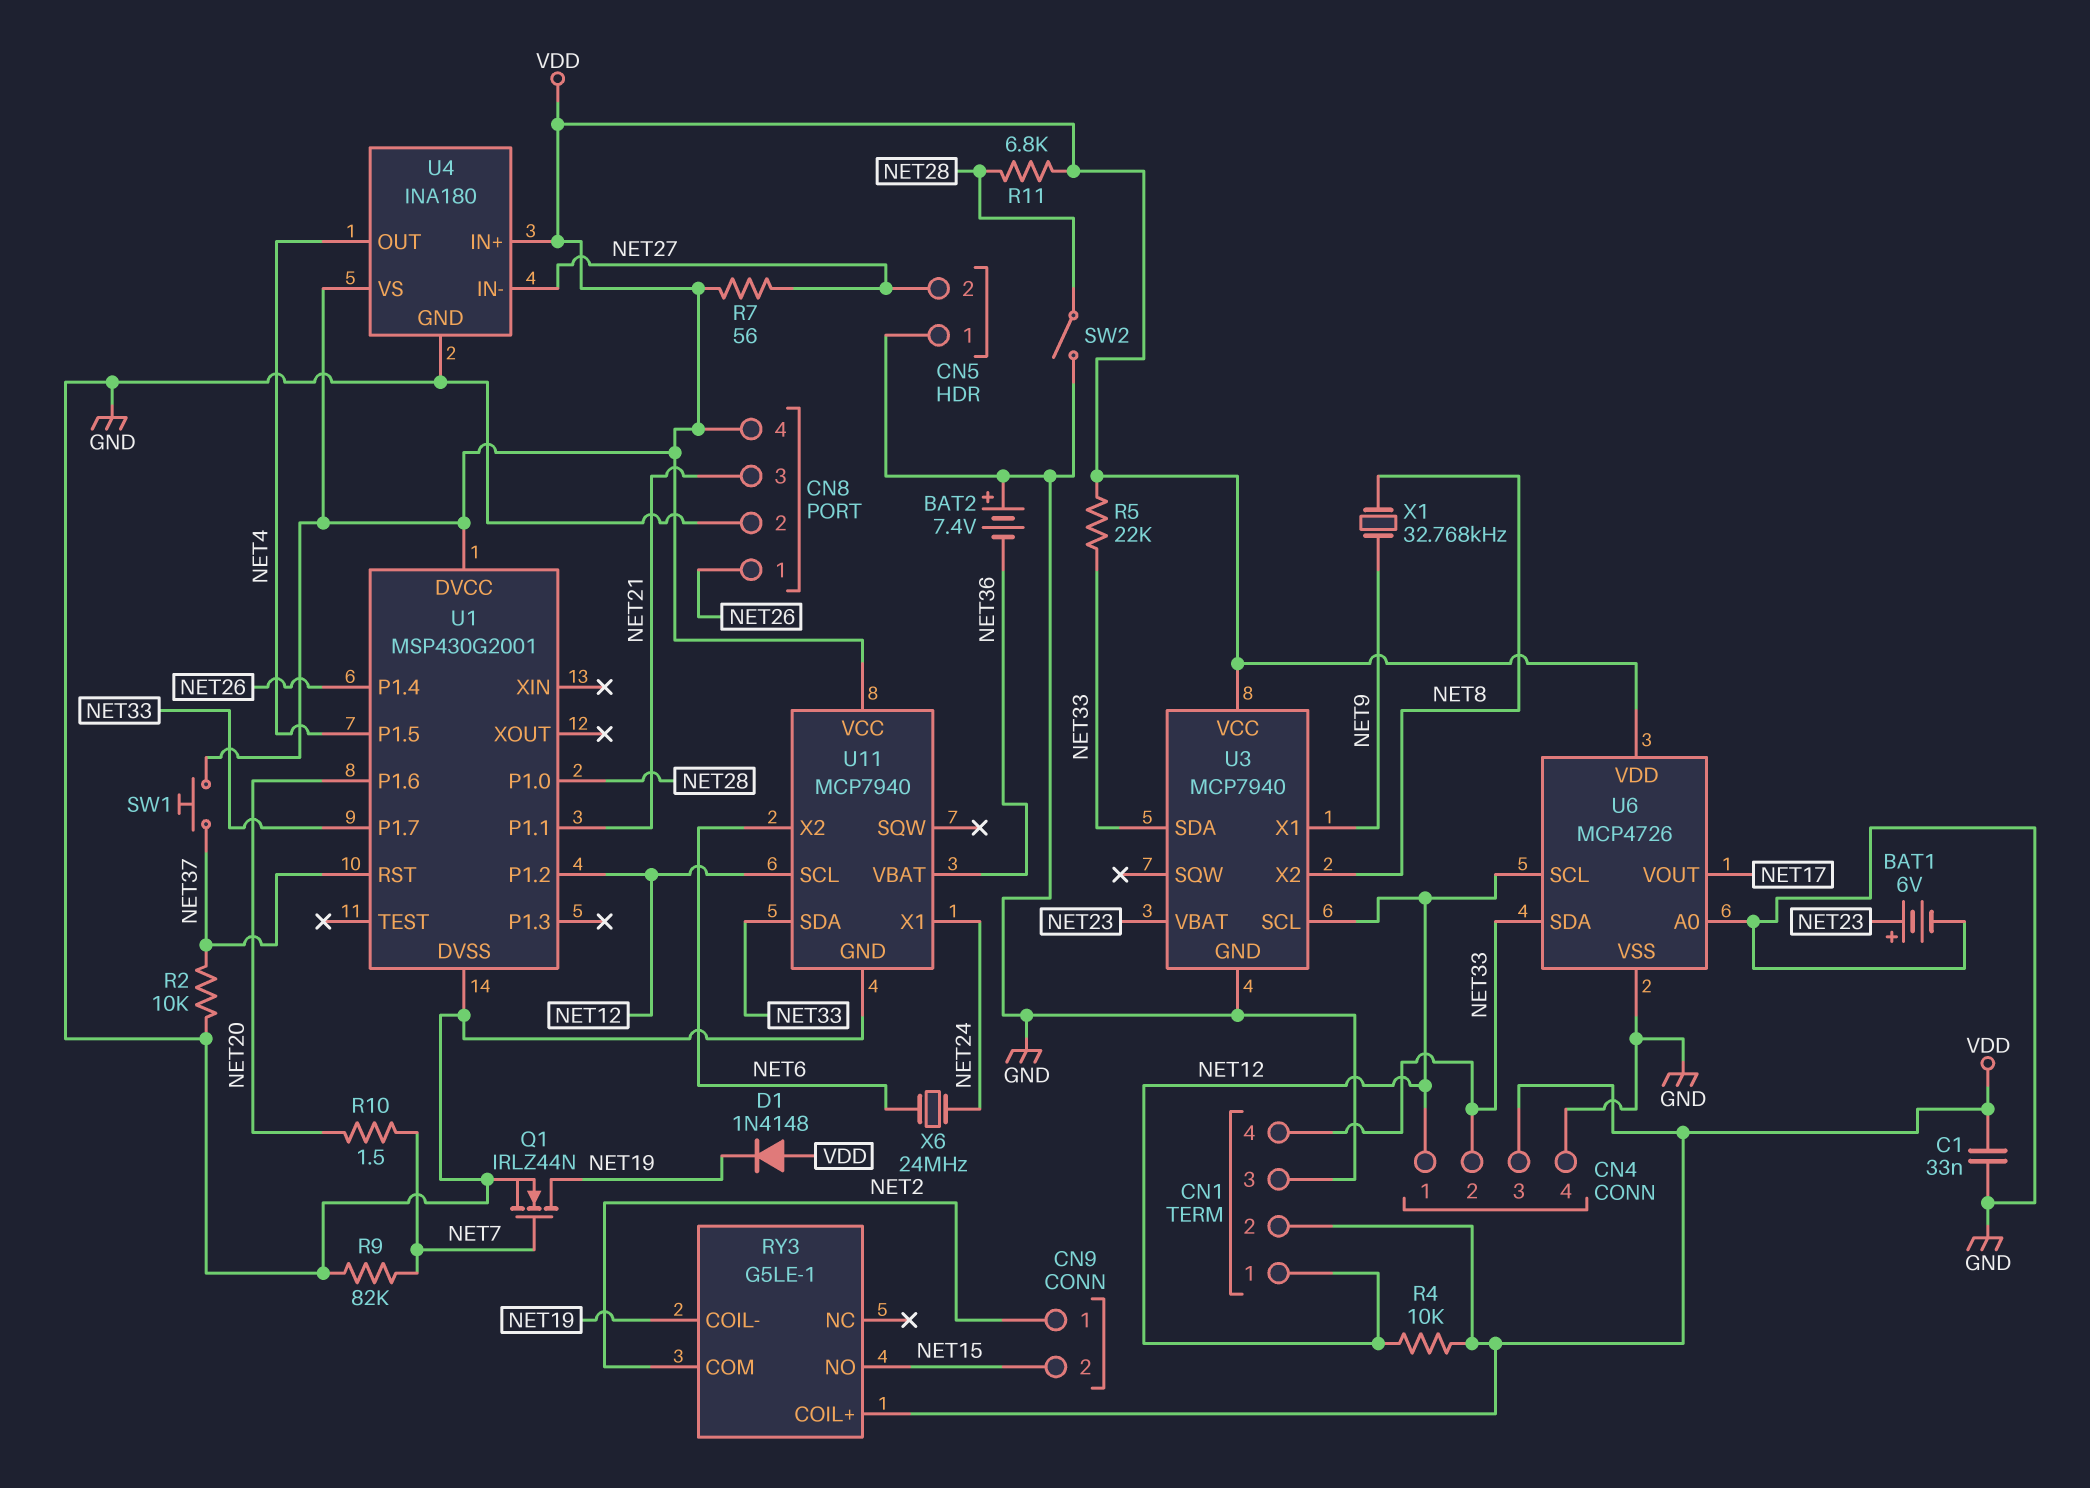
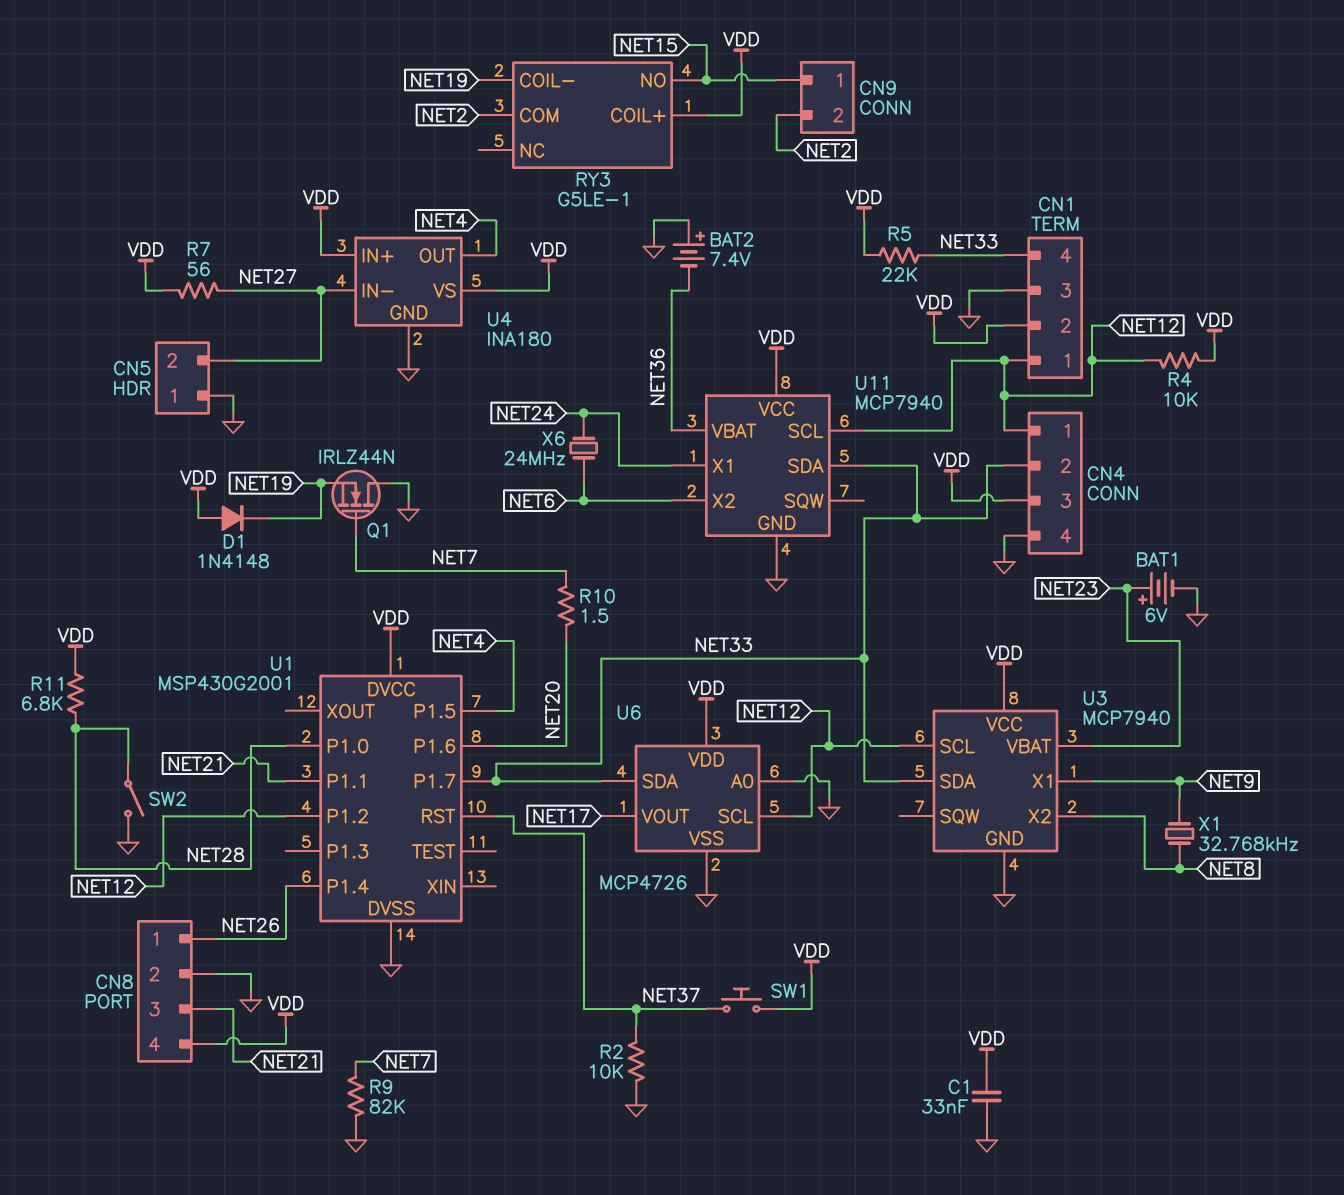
CN9 pin 1: NET2 -> NET15
CN9 pin 2: NET15 -> NET2
Q1: NMOS IRLZ44N (G NET7, D NET19, S GND) -> NMOS IRLZ44N (G NET7, D GND, S NET19)

